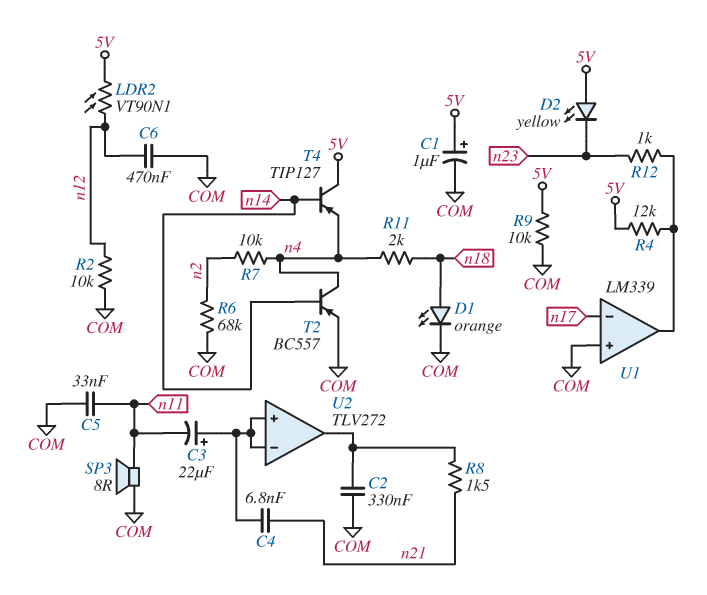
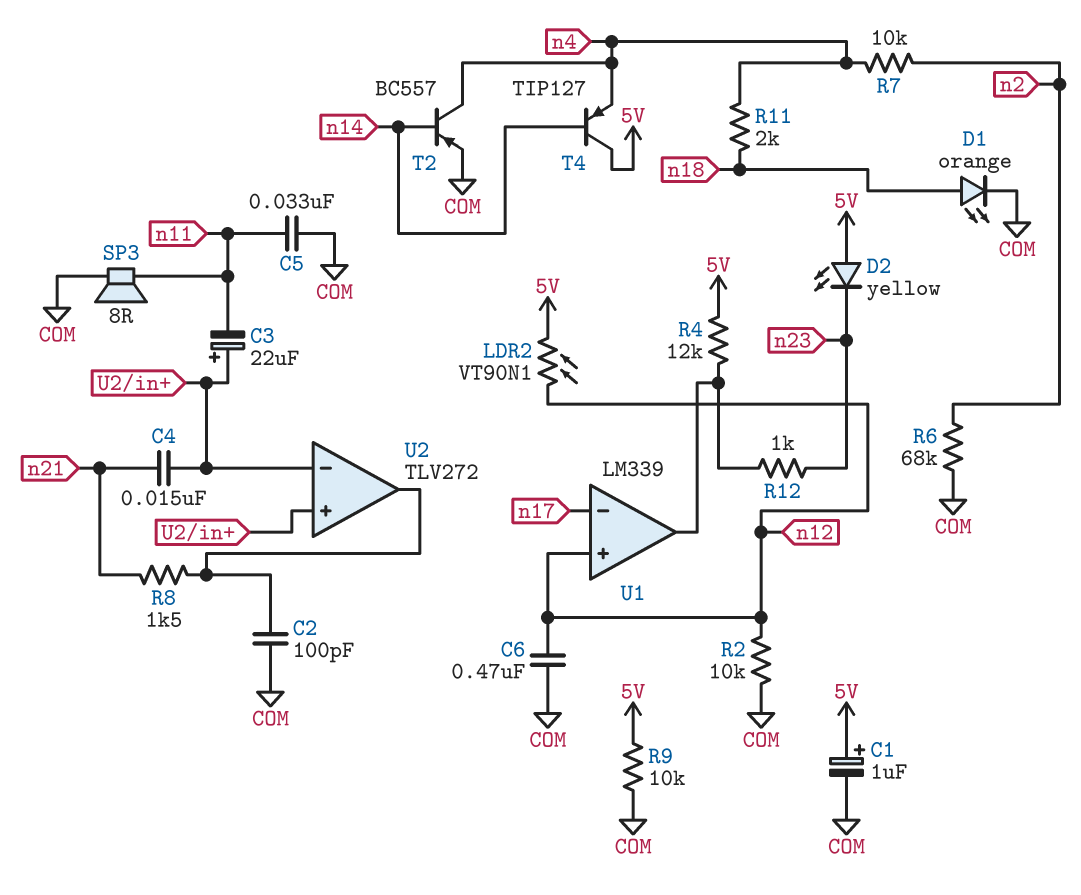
C2: 330nF (COM, U2/out) -> 100pF (COM, U2/out)
C4: 6.8nF (U2/in+, n21) -> 15nF (U2/in+, n21)
U1 pin in+: COM -> n12

